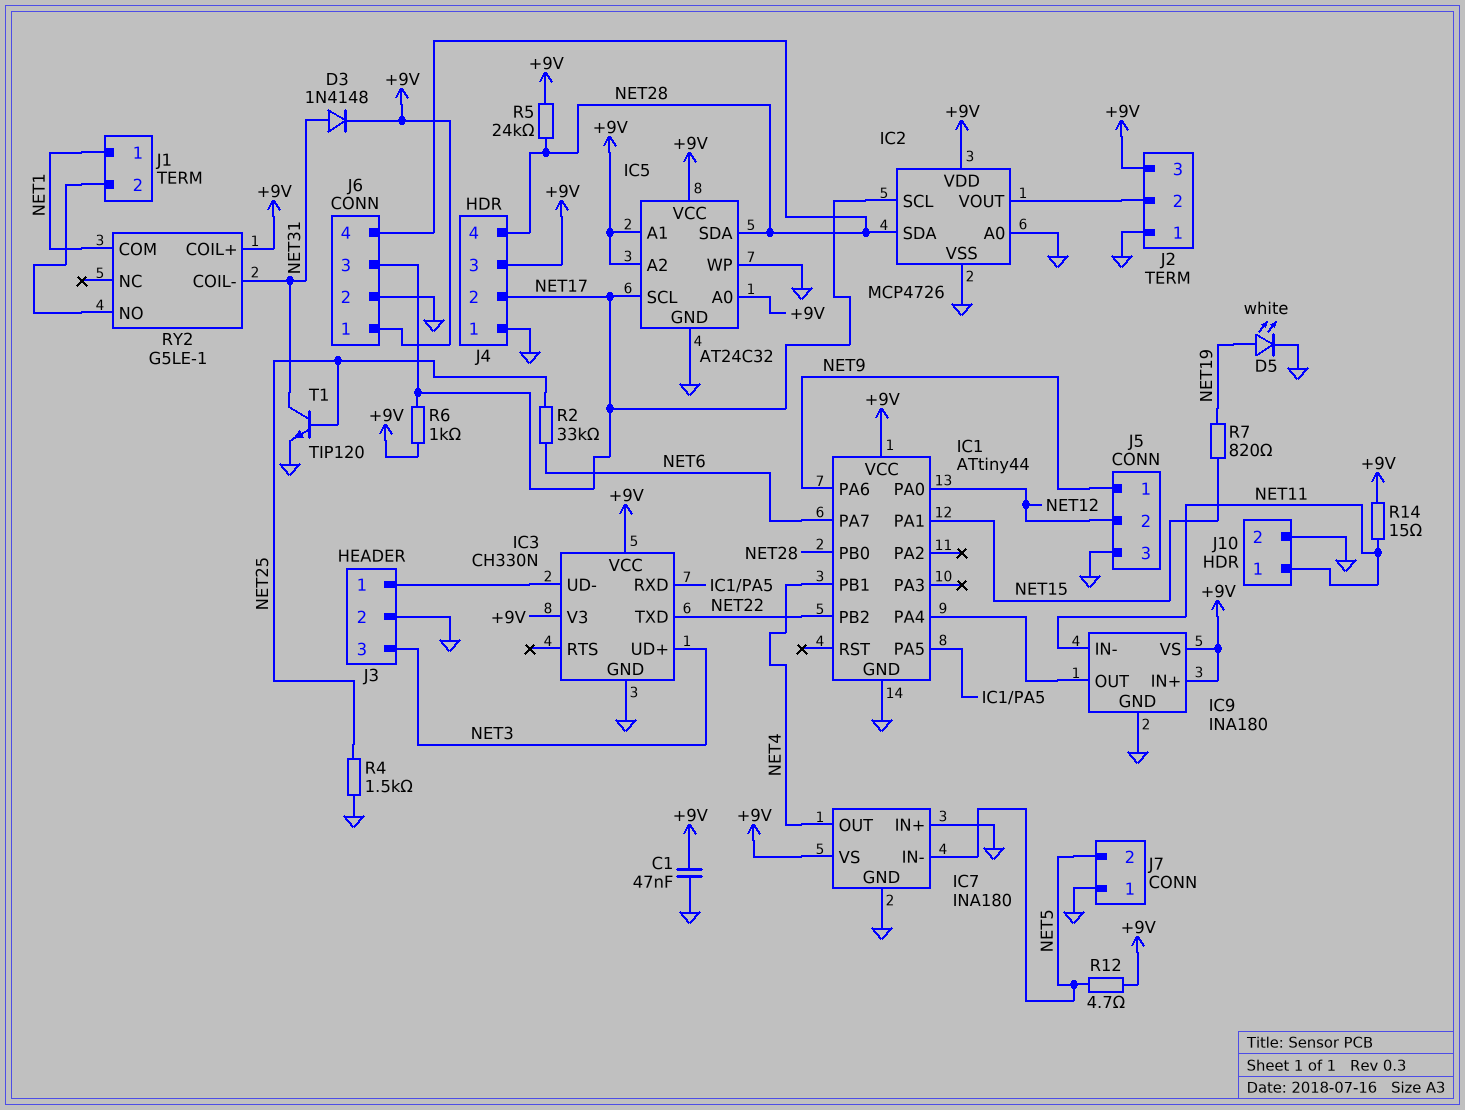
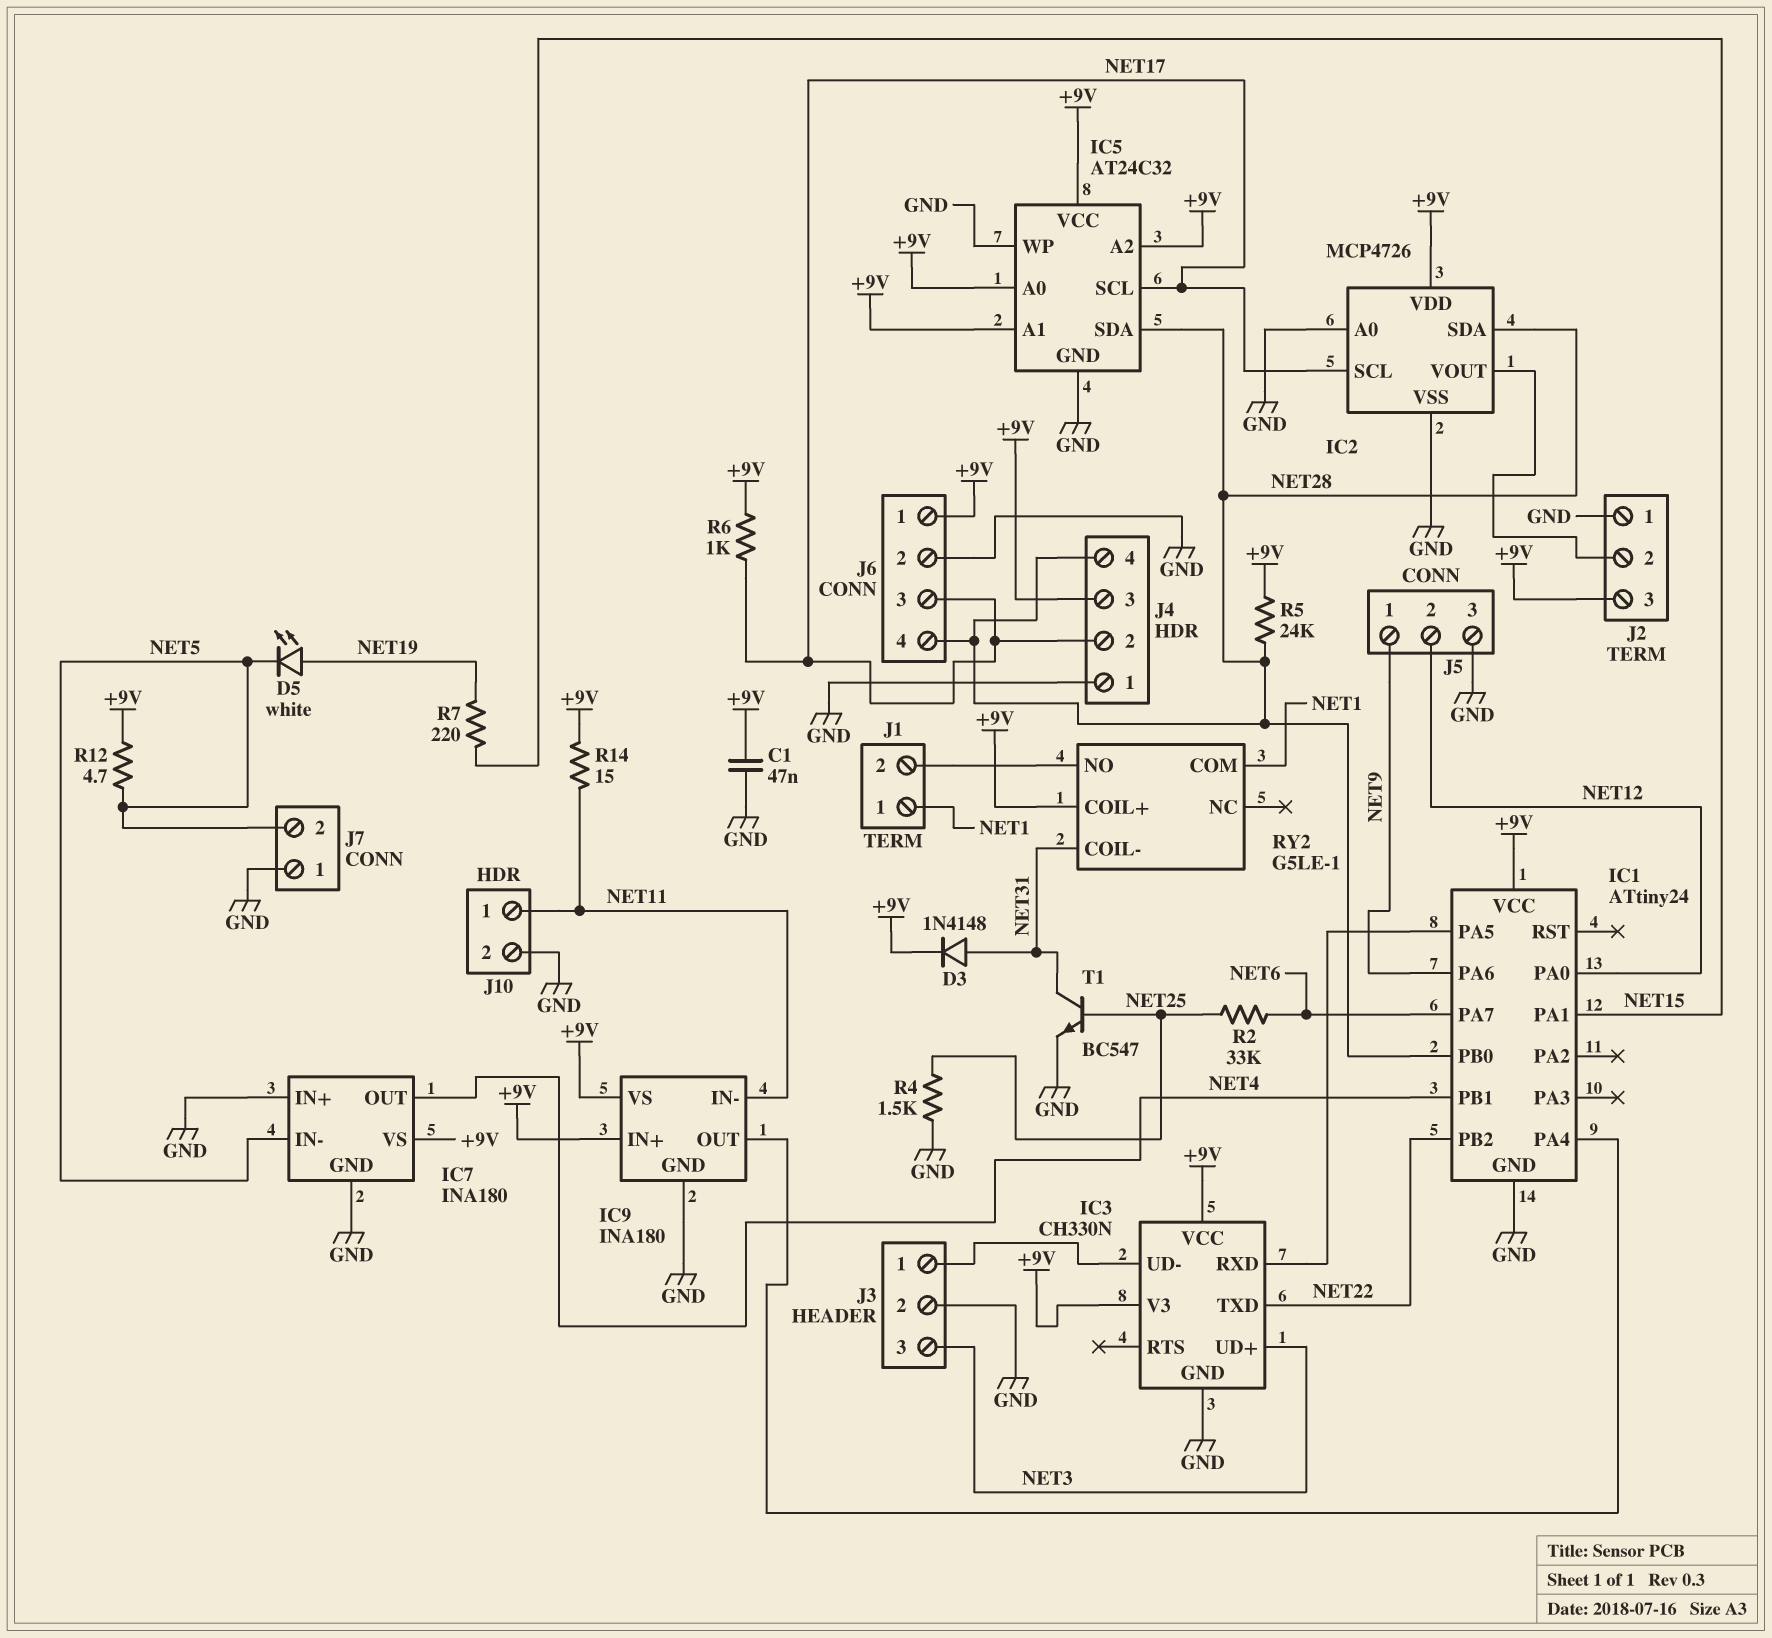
D5: LED white (A NET19, K GND) -> LED white (A NET19, K NET5)
IC1: ATtiny44 -> ATtiny24
R7: 820 (NET15, NET19) -> 220 (NET15, NET19)
T1: NPN TIP120 (B NET25, C NET31, E GND) -> NPN BC547 (B NET25, C NET31, E GND)

